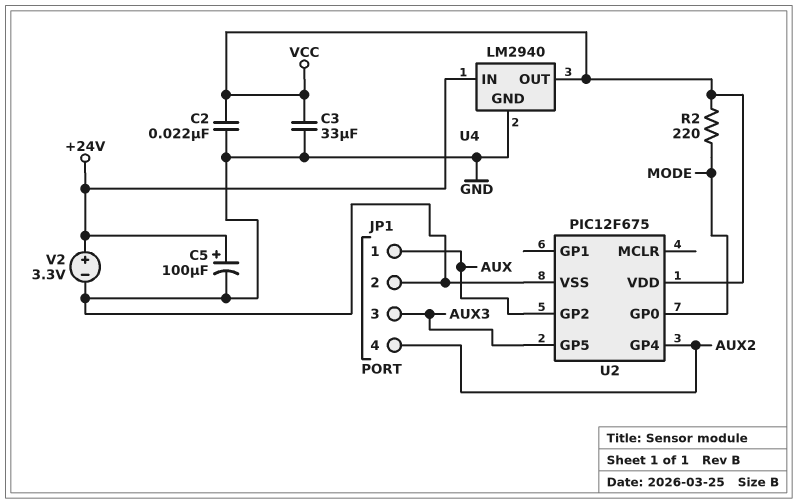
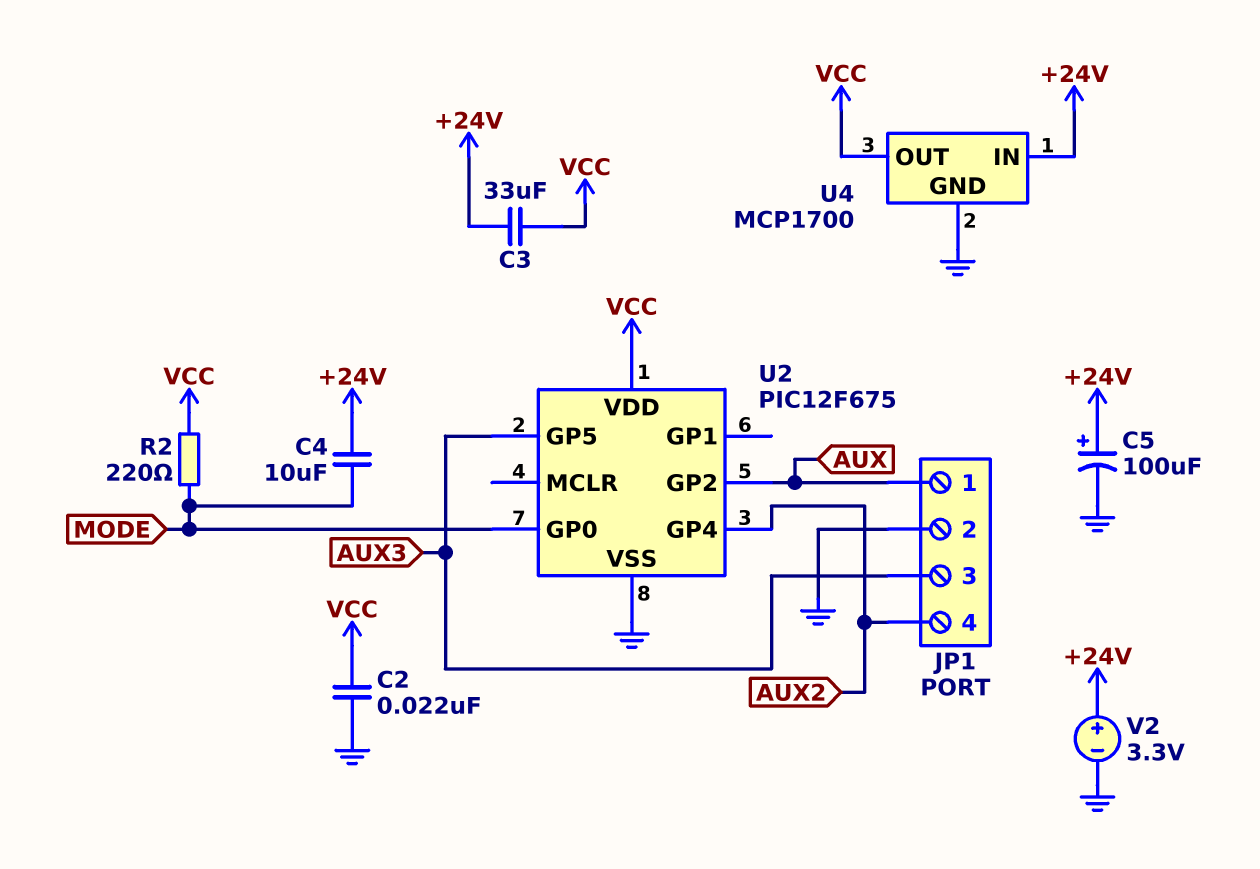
C3: 33uF (GND, VCC) -> 33uF (+24V, VCC)
C4: none -> 10uF (+24V, MODE)
U4: LM2940 -> MCP1700

